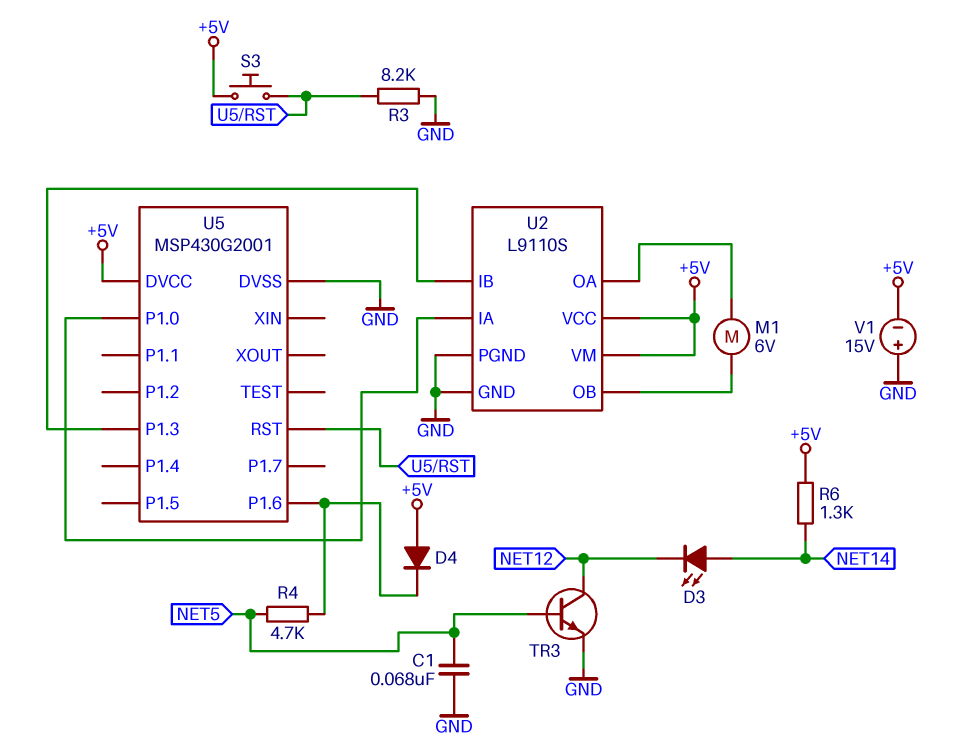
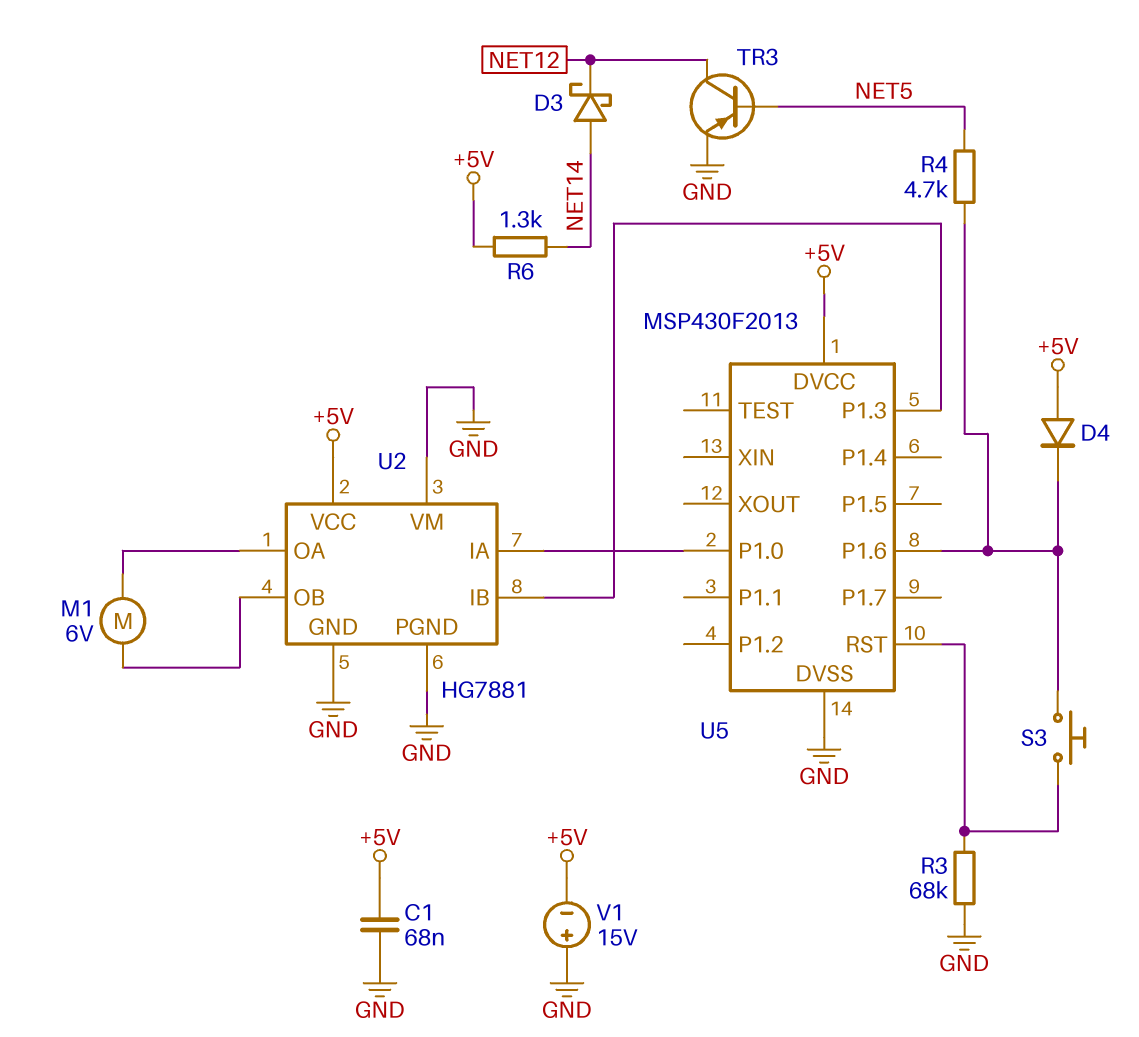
C1: 68nF (GND, NET5) -> 68nF (+5V, GND)
D3: LED (A NET14, K NET12) -> schottky (A NET14, K NET12)
R3: 8.2k (GND, U5/RST) -> 68k (GND, U5/RST)
S3: button (+5V, U5/RST) -> button (U5/P1.6, U5/RST)
TR3: NPN (B NET5, C NET12, E GND) -> PNP (B NET5, C NET12, E GND)
U2: L9110S -> HG7881
U2 pin VM: +5V -> GND
U5: MSP430G2001 -> MSP430F2013

